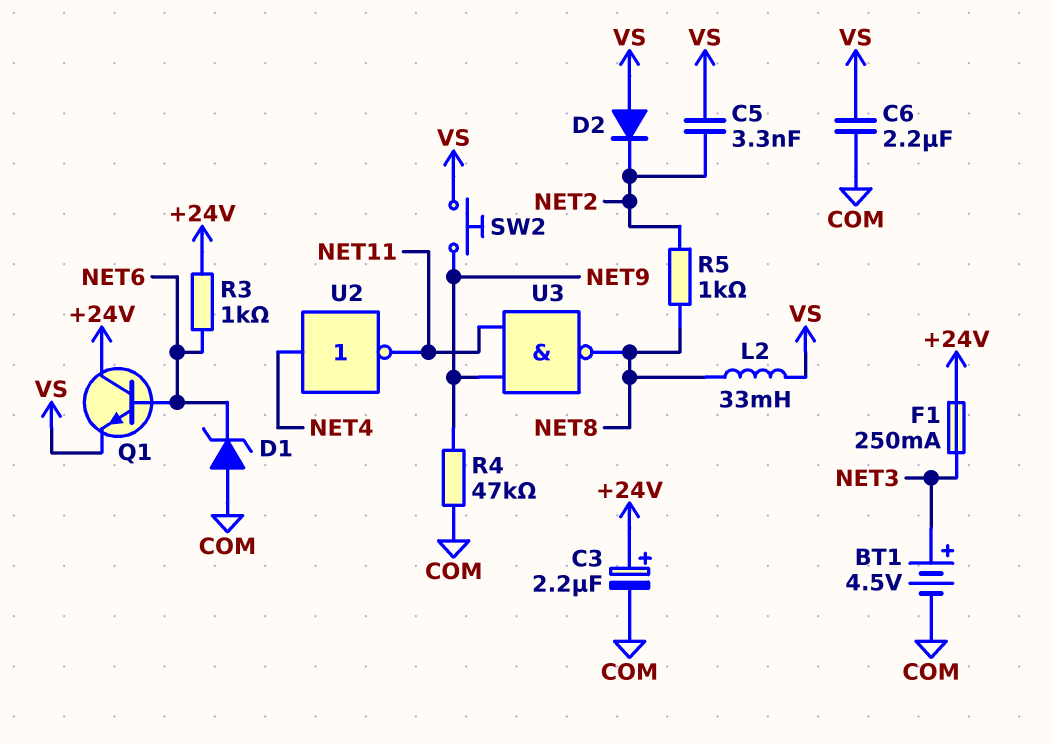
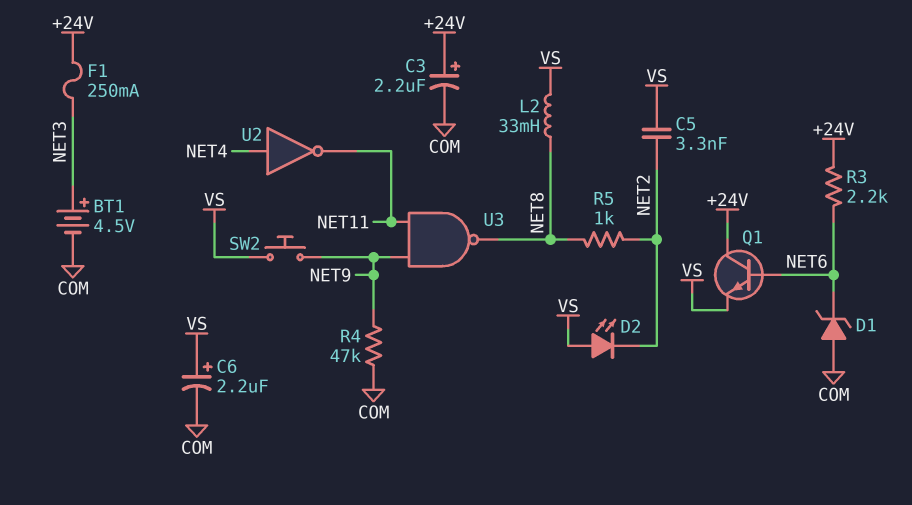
C6: 2.2uF (COM, VS) -> 2.2uF (plus VS, minus COM)
D2: diode (A VS, K NET2) -> LED (A VS, K NET2)
R3: 1k (+24V, NET6) -> 2.2k (+24V, NET6)

